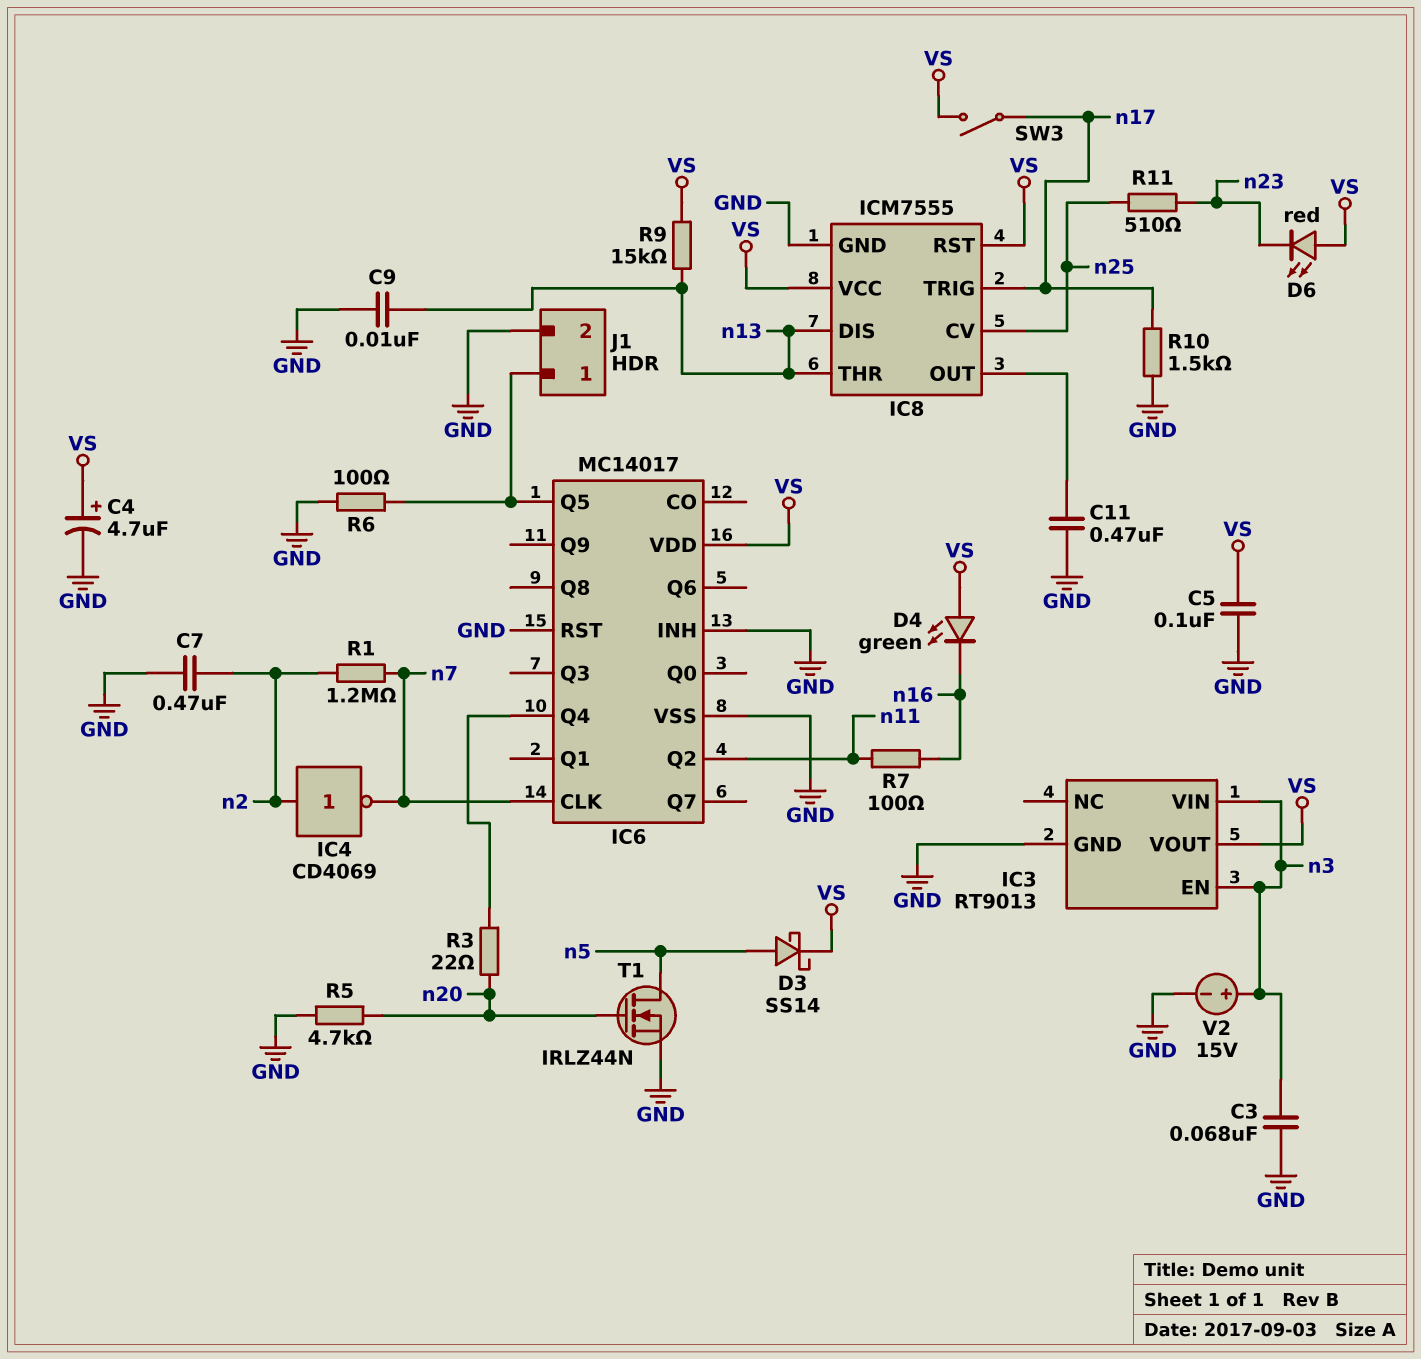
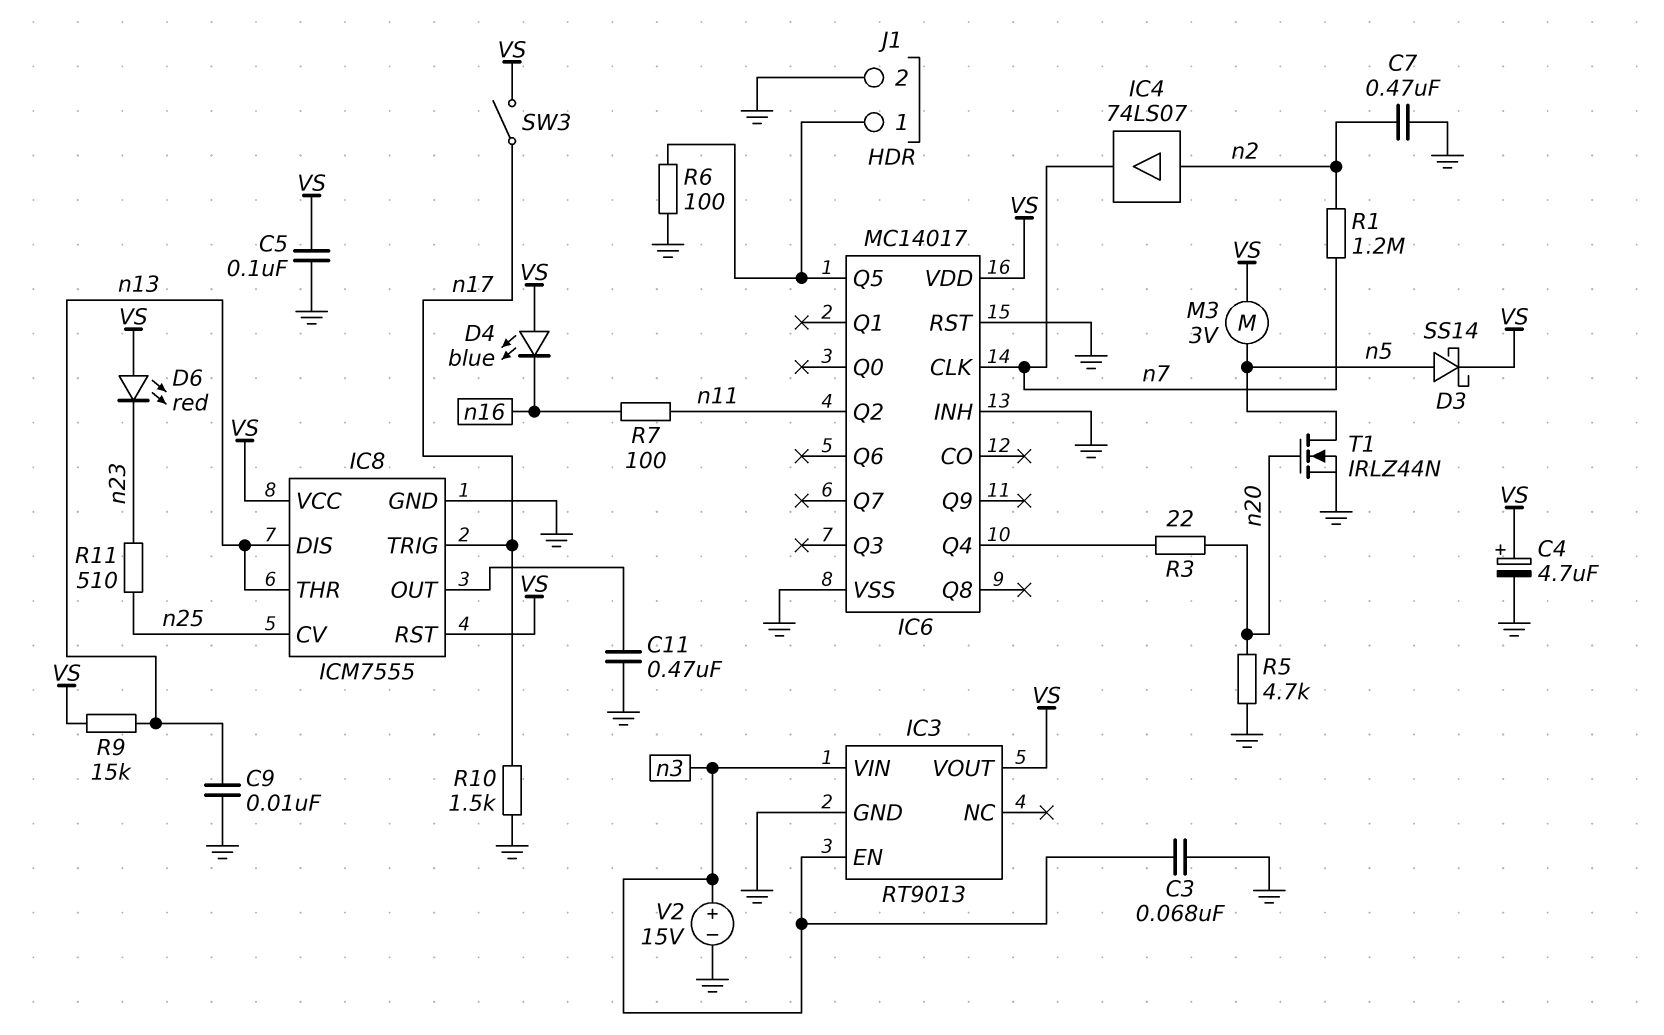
D4: LED green (A VS, K n16) -> LED blue (A VS, K n16)
IC4: NOT CD4069 (in n2, out n7) -> buffer 74LS07 (in n2, out n7)
M3: none -> motor 3V (VS, n5)

